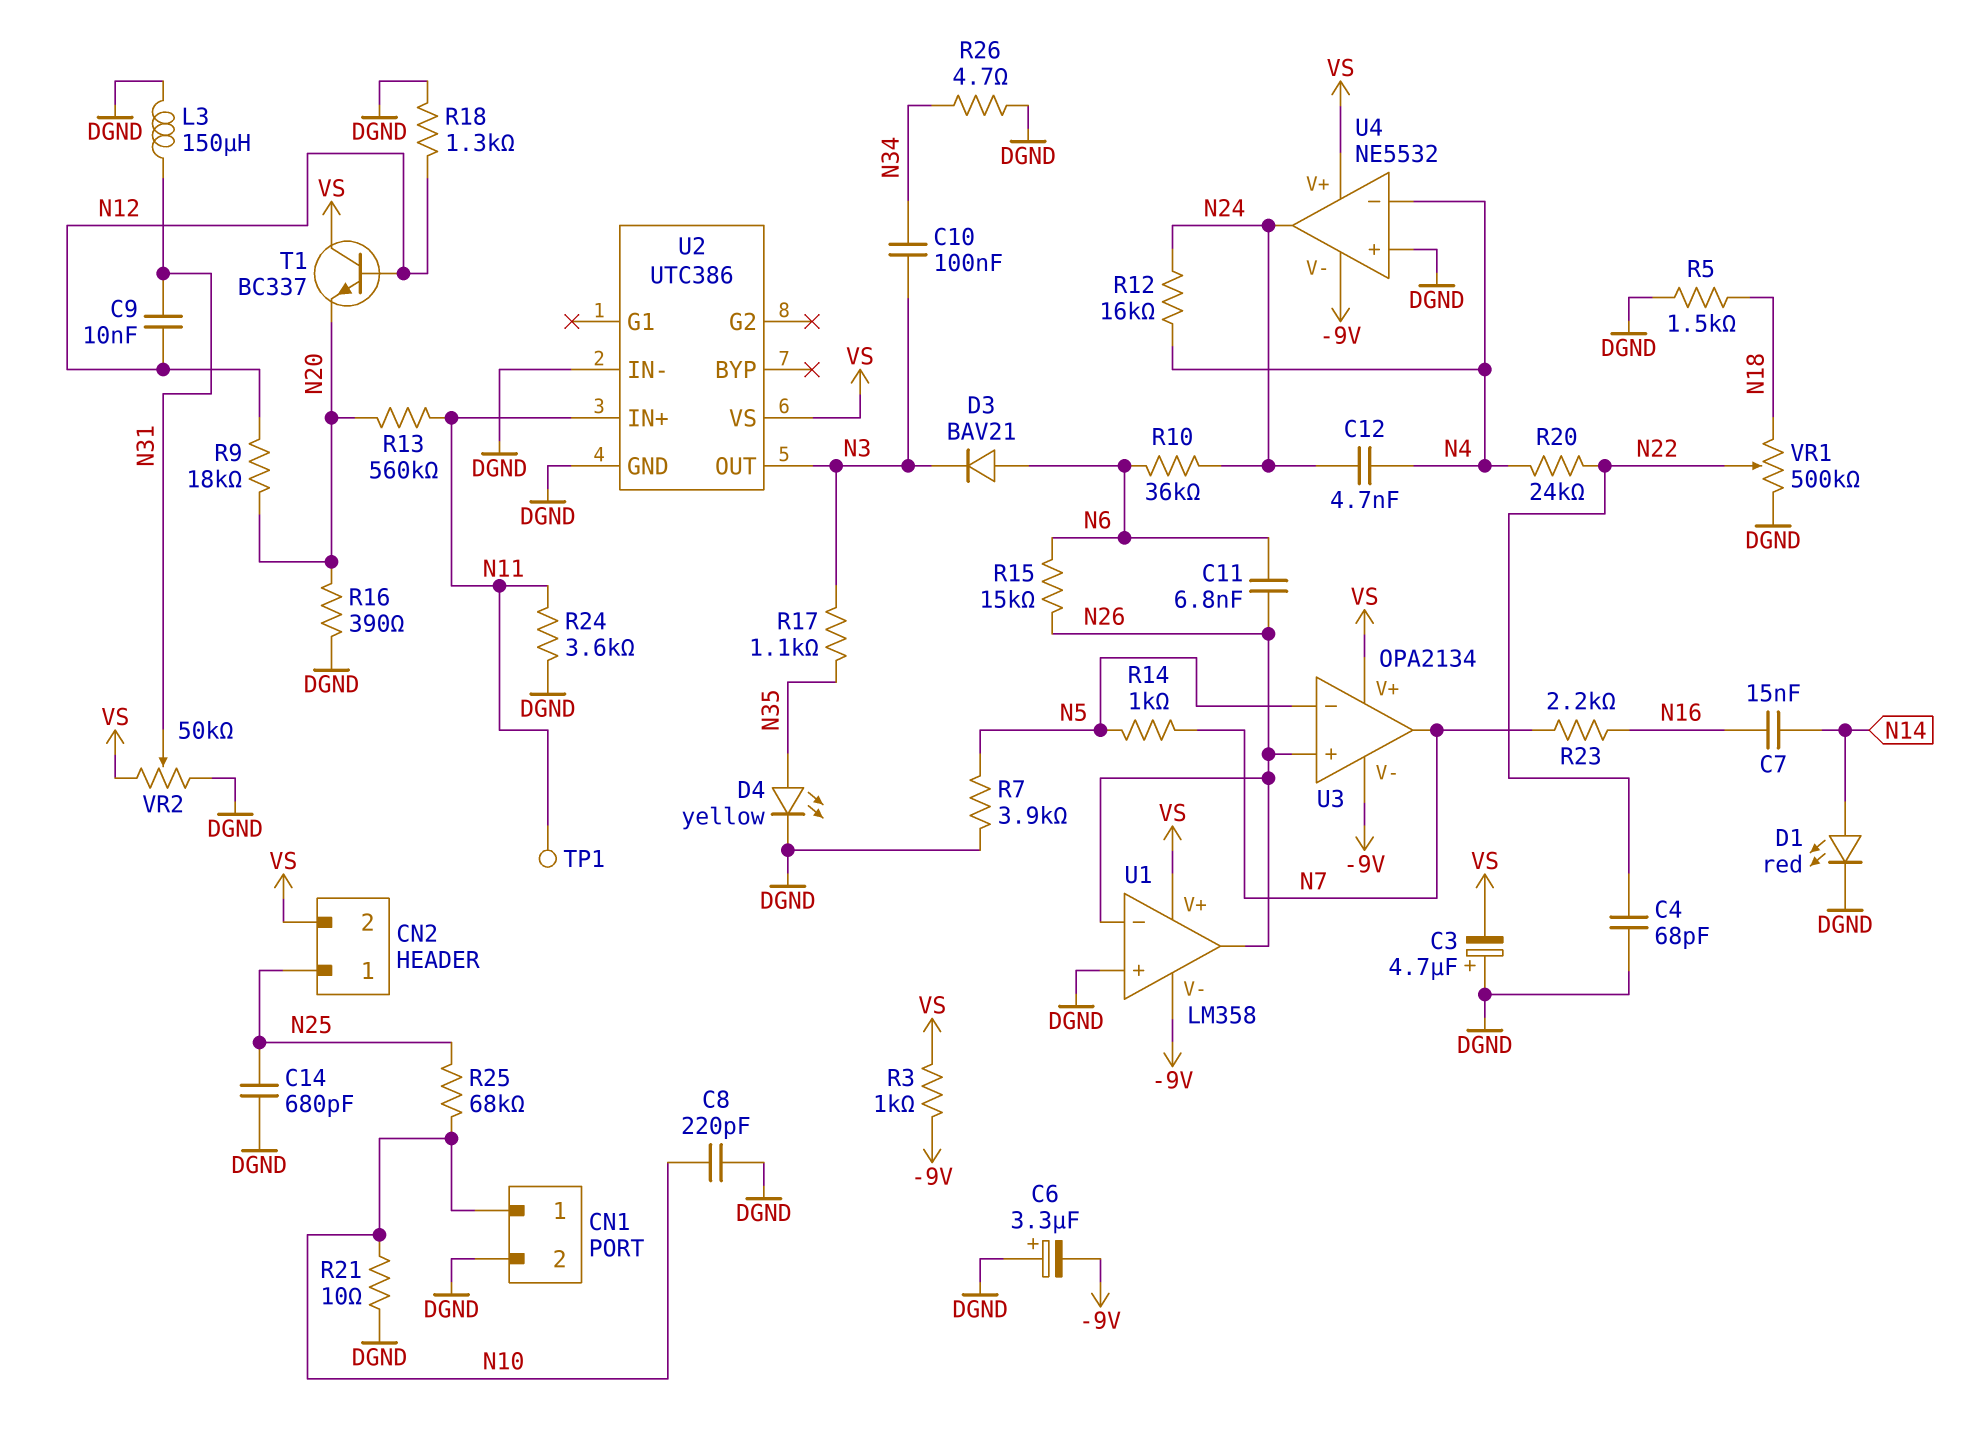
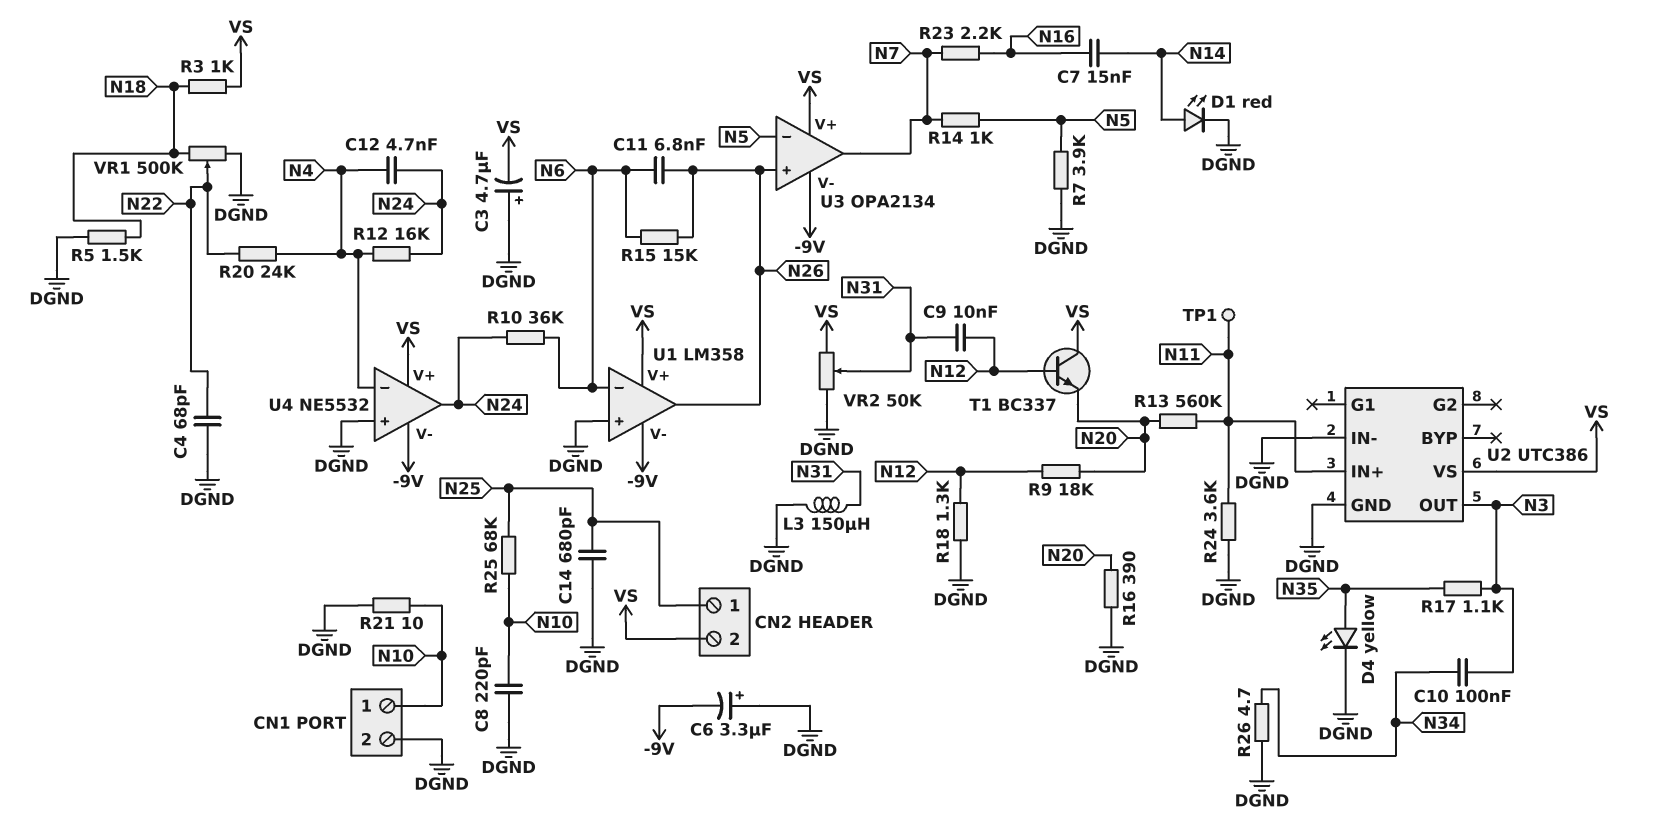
D3: diode BAV21 (A N6, K N3) -> none
R3: 1k (-9V, VS) -> 1k (N18, VS)
U1 pin in-: N26 -> N6

